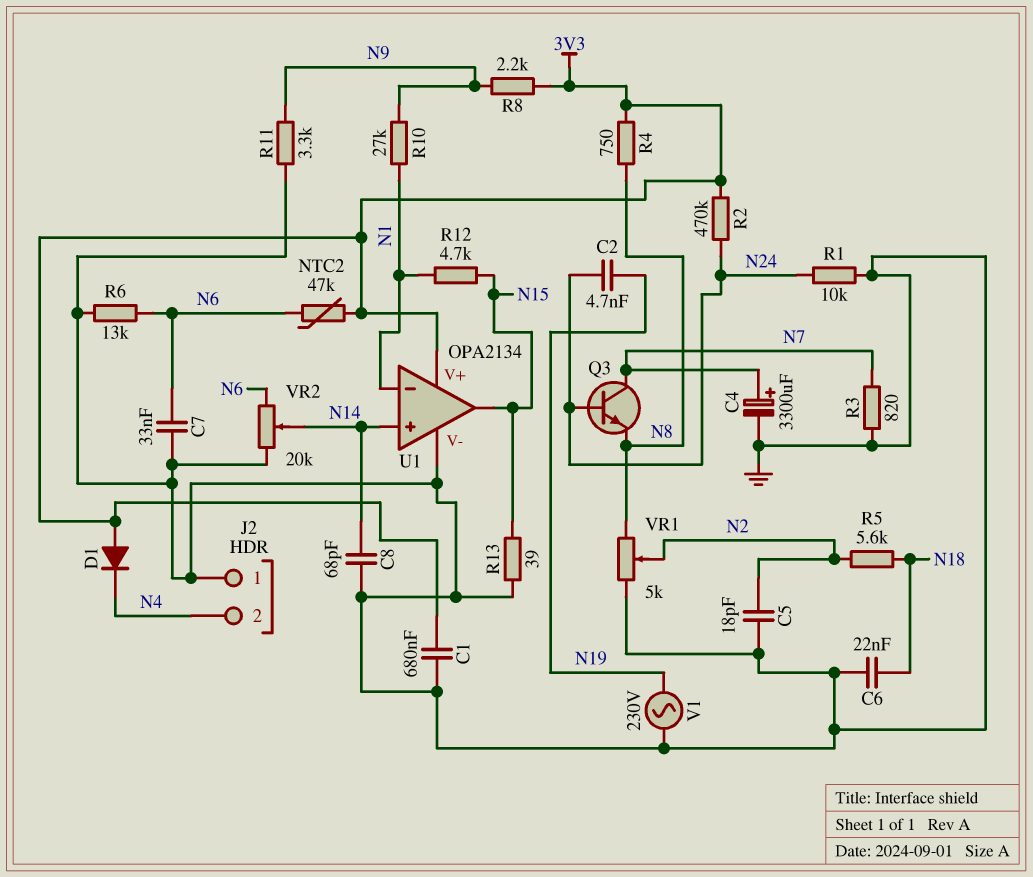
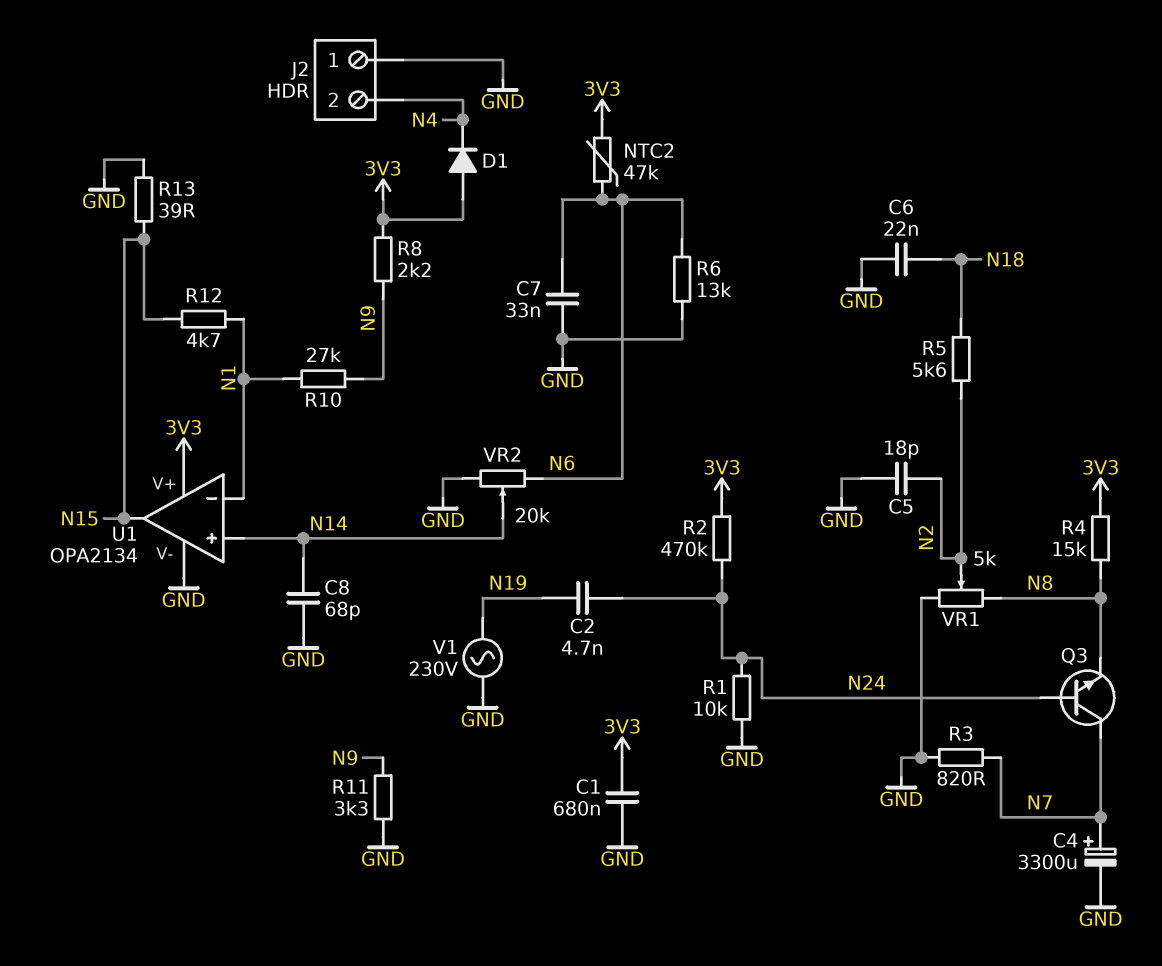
R4: 750 (3V3, N8) -> 15k (3V3, N8)

